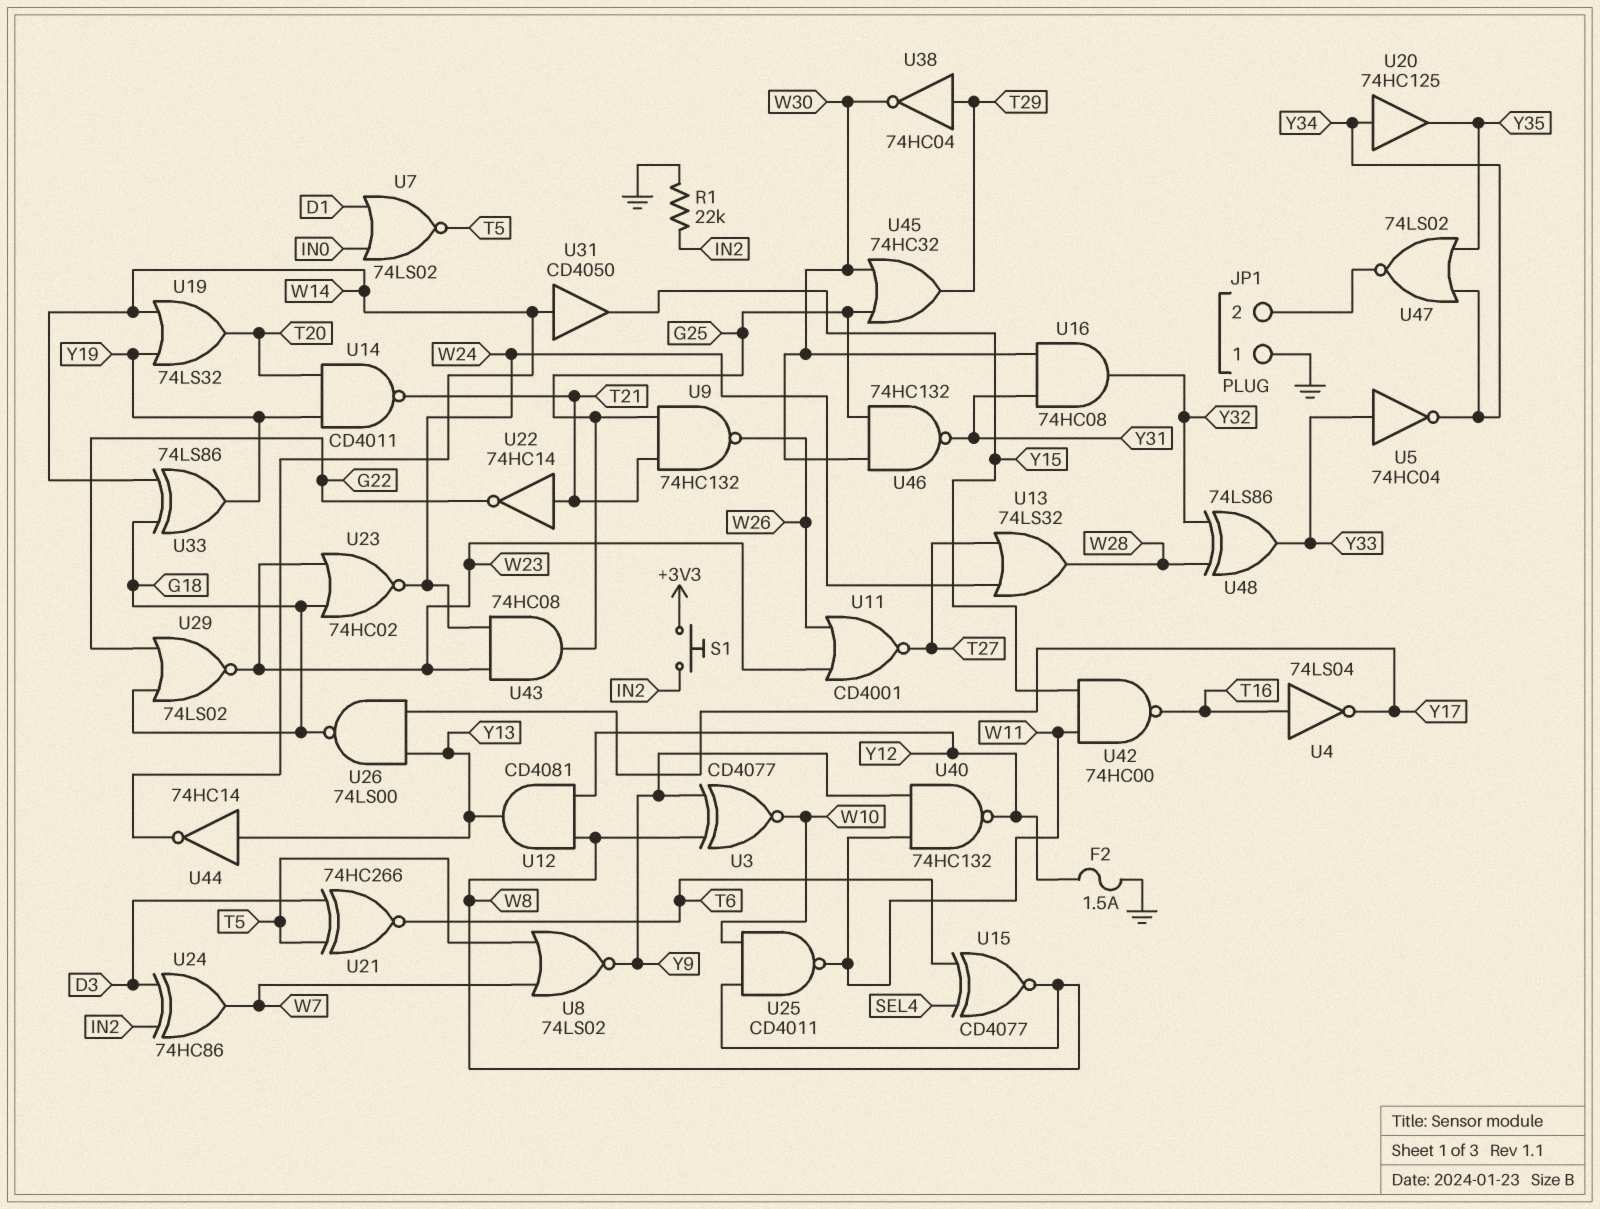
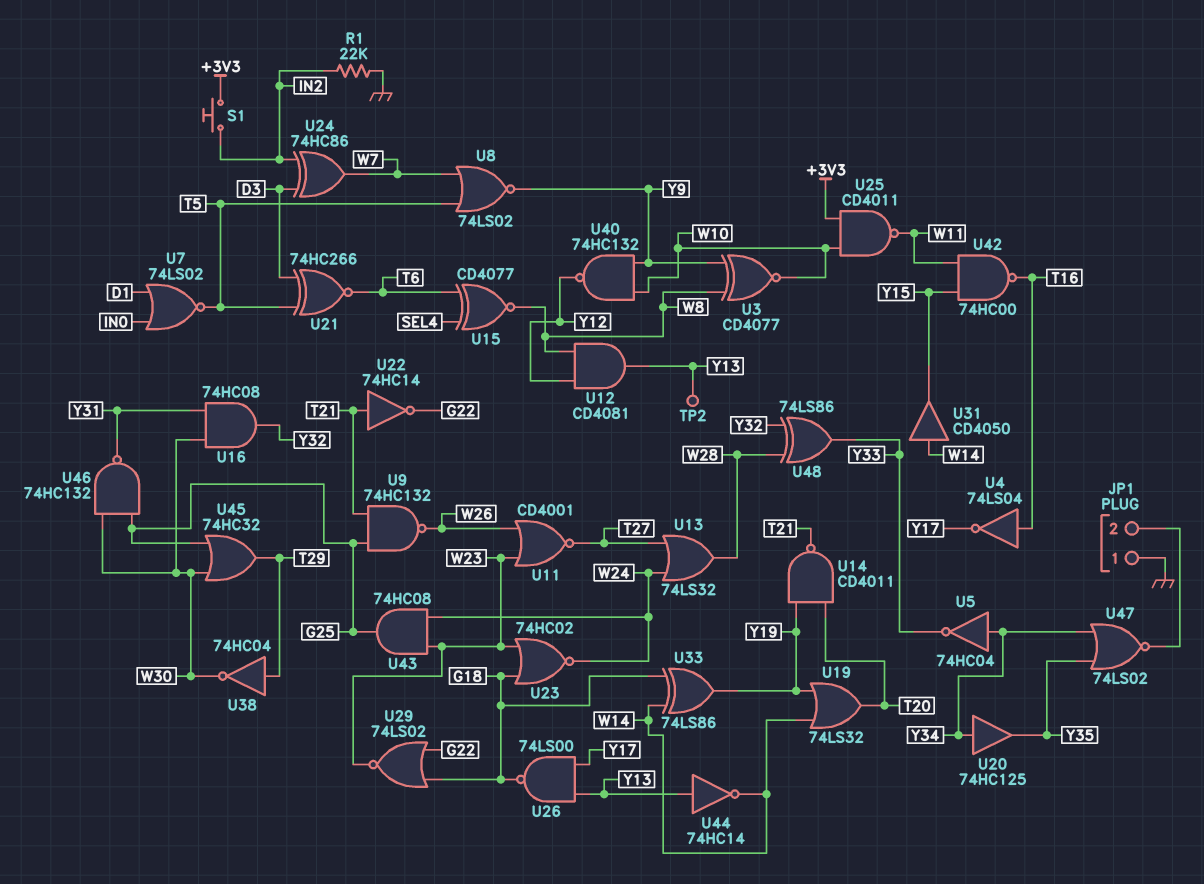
F2: 1.5A (GND, Y12) -> none
TP2: none -> test point (Y13)
U5: NOT 74HC04 (in Y33, out Y34) -> NOT 74HC04 (in Y34, out Y33)
U25: NAND CD4011 (in W8, in W10, out W11) -> NAND CD4011 (in +3V3, in W10, out W11)
U40: NAND 74HC132 (in W11, in Y9, out Y12) -> NAND 74HC132 (in W10, in Y9, out Y12)

